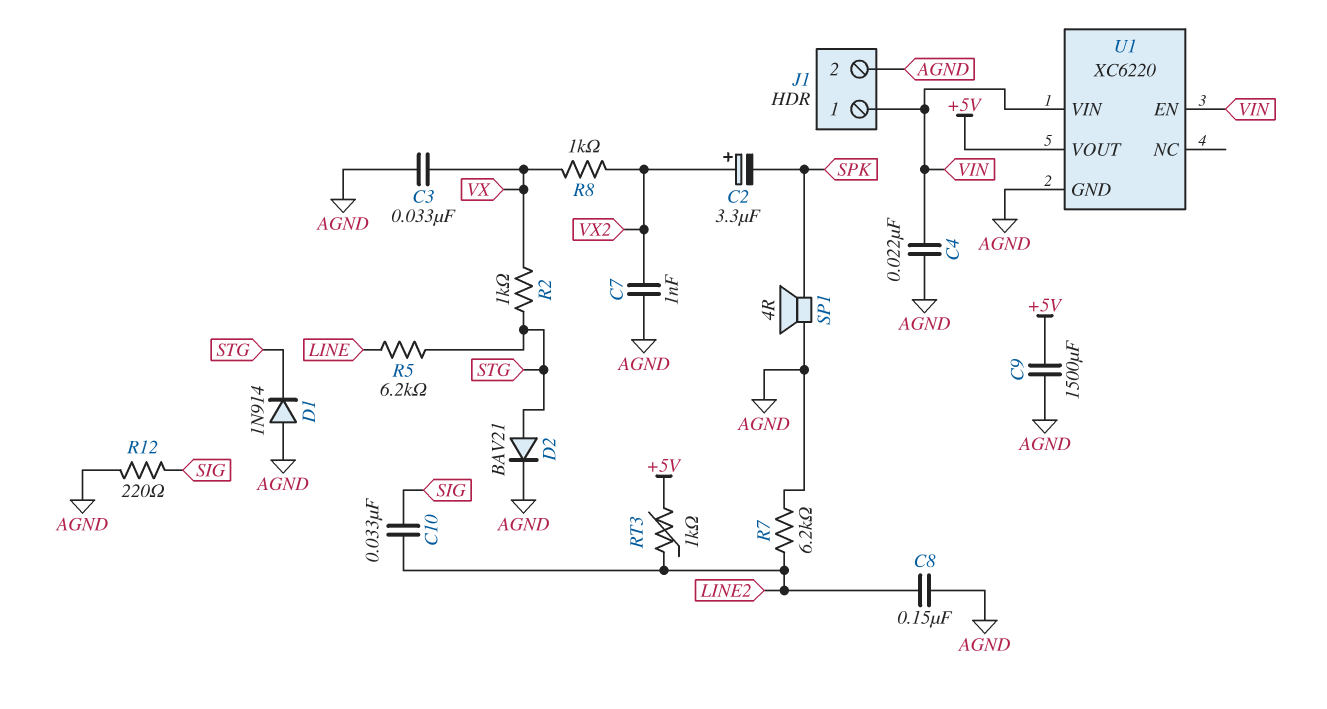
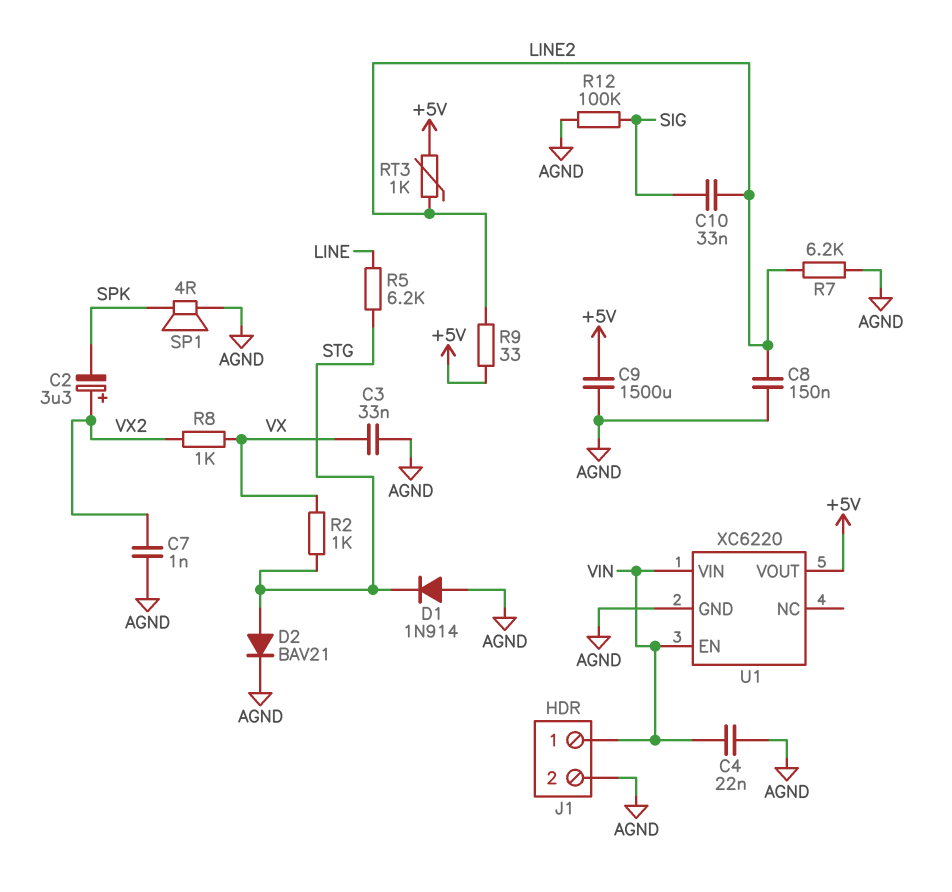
R9: none -> 33 (+5V, LINE2)
R12: 220 (AGND, SIG) -> 100k (AGND, SIG)

